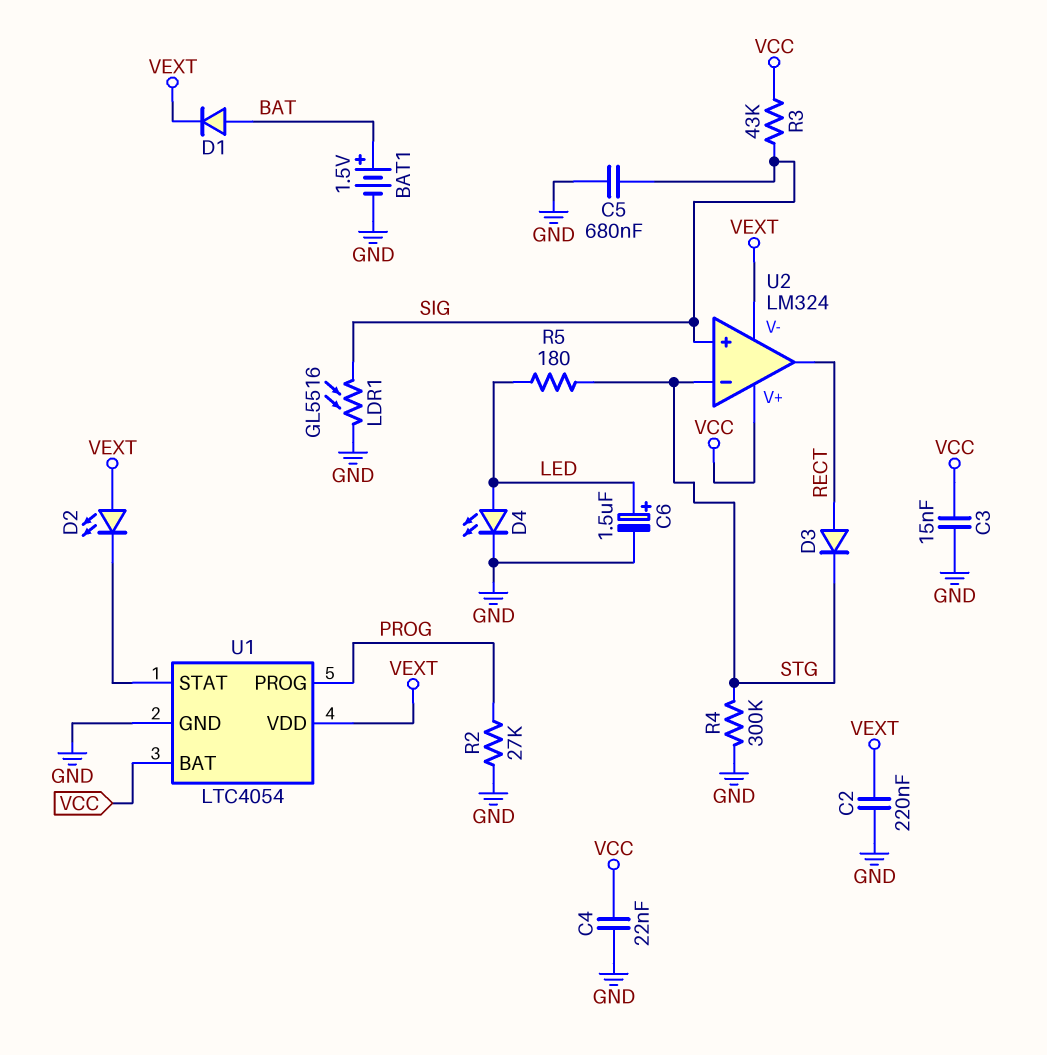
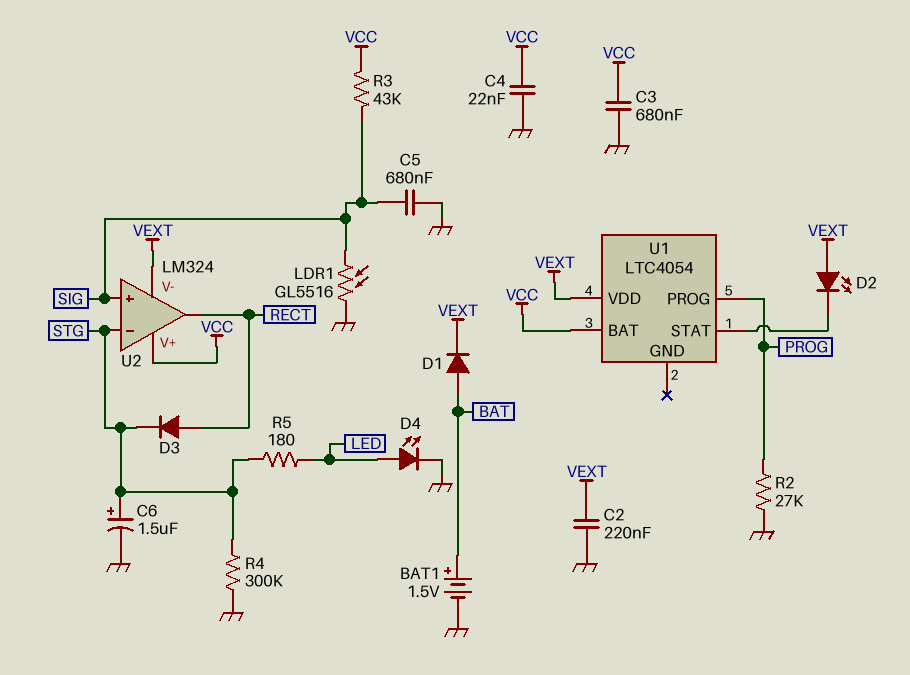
C3: 15nF (GND, VCC) -> 680nF (GND, VCC)
C6: 1.5uF (plus LED, minus GND) -> 1.5uF (plus STG, minus GND)
U1 pin GND: GND -> none

